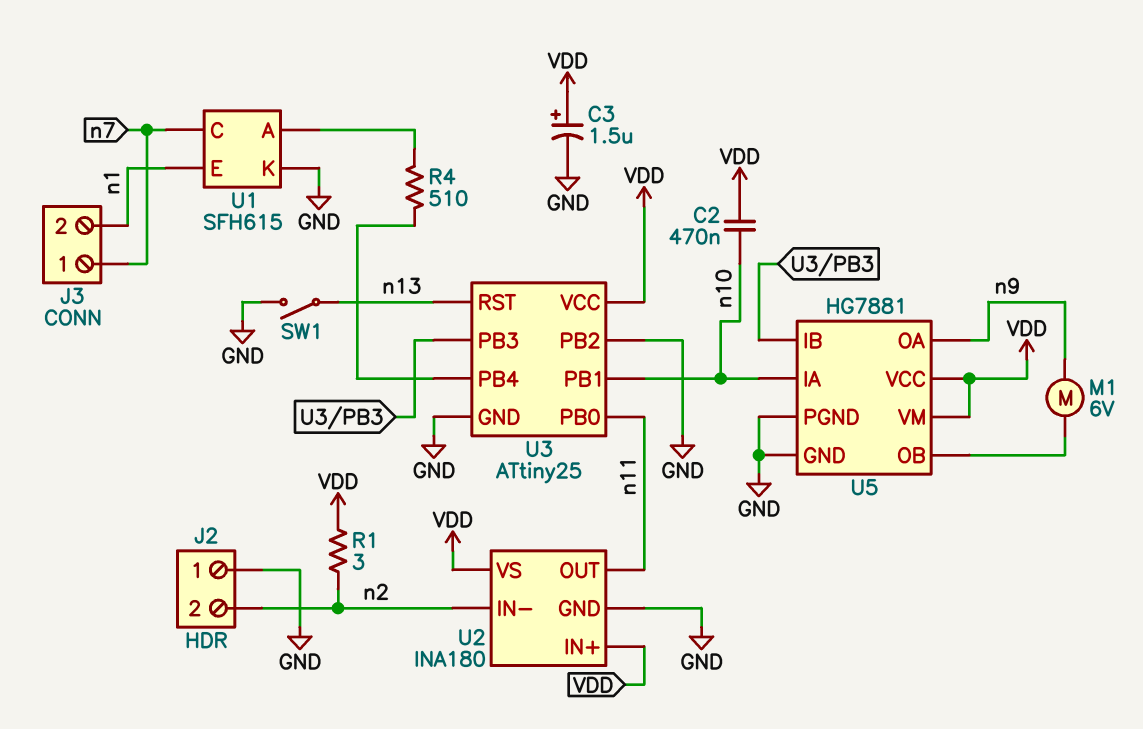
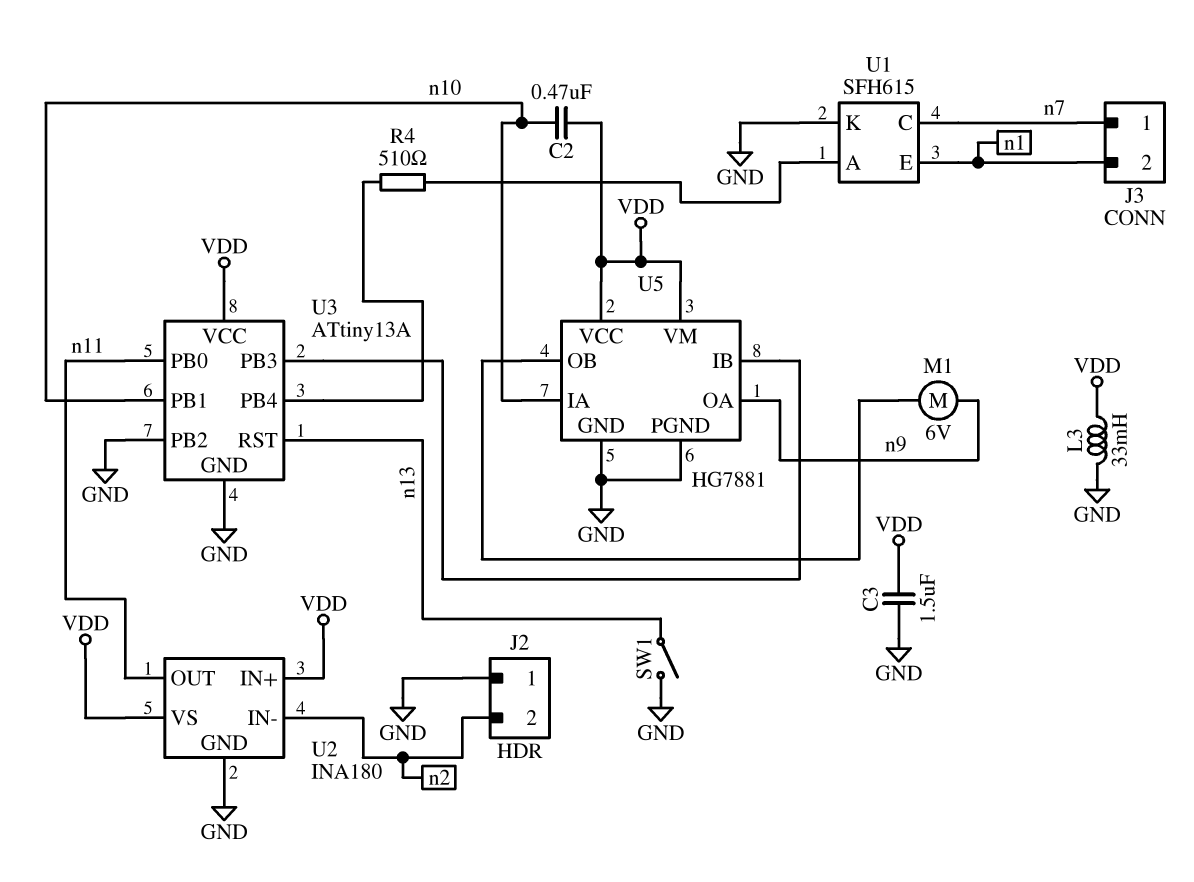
C3: 1.5uF (plus VDD, minus GND) -> 1.5uF (GND, VDD)
L3: none -> 33mH (GND, VDD)
R1: 3 (VDD, n2) -> none
U3: ATtiny25 -> ATtiny13A

